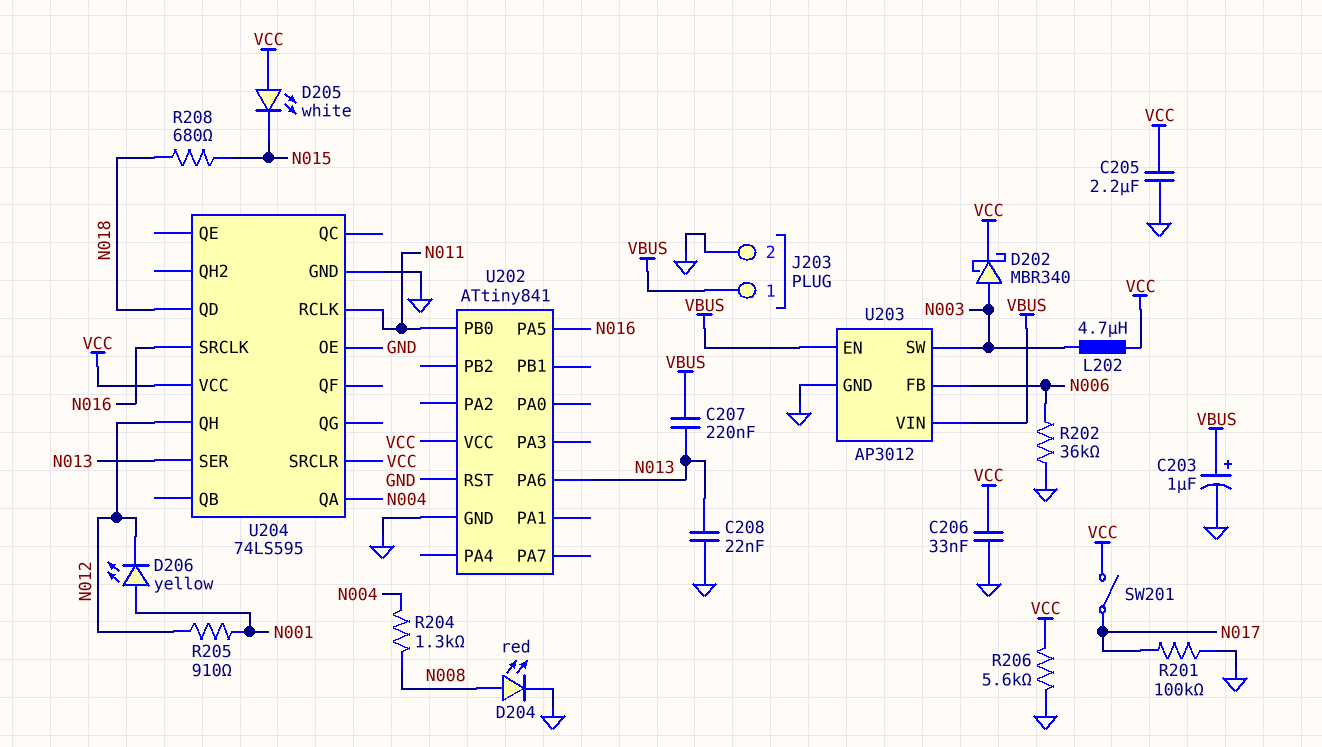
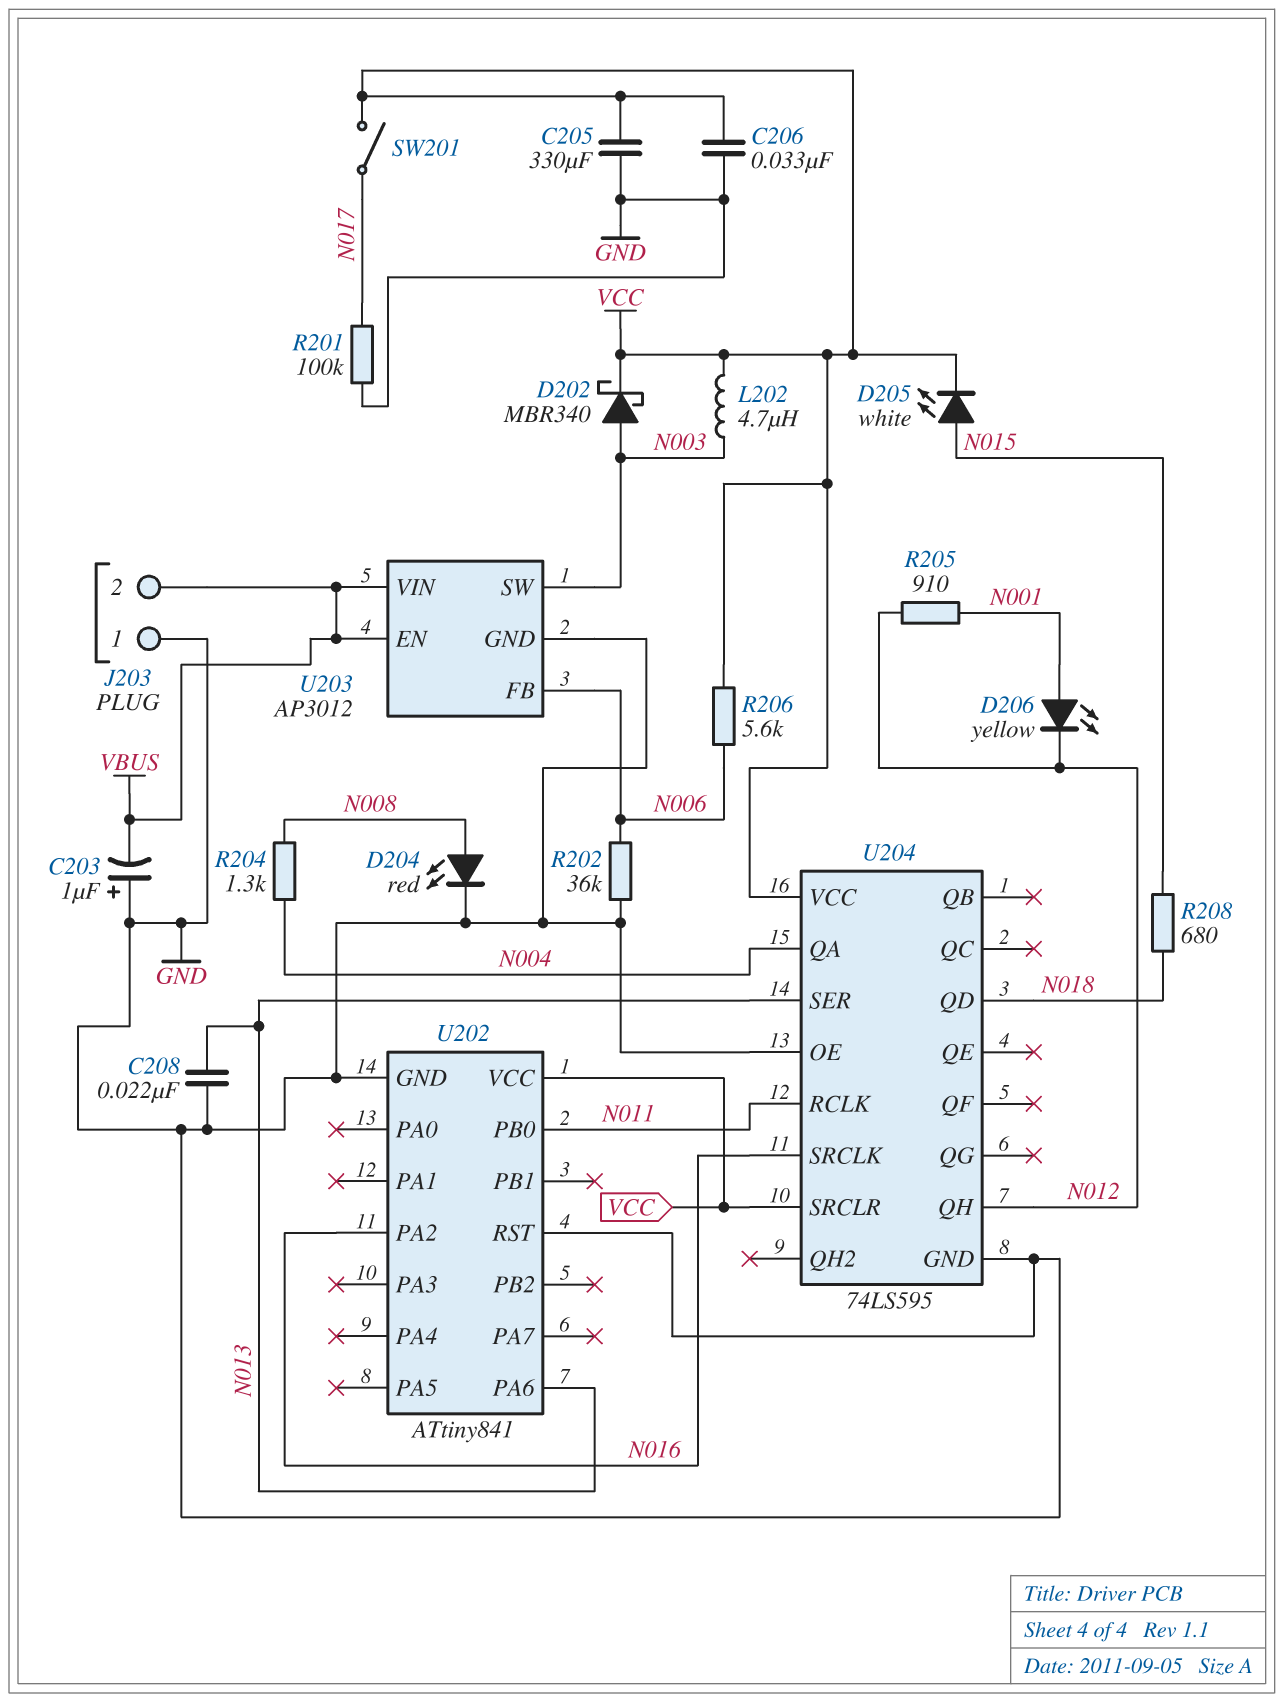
C203: 1uF (plus VBUS, minus GND) -> 1uF (plus GND, minus VBUS)
C205: 2.2uF (GND, VCC) -> 330uF (GND, VCC)
C207: 220nF (N013, VBUS) -> none
D205: LED white (A VCC, K N015) -> LED white (A N015, K VCC)
J203 pin 1: VBUS -> GND
J203 pin 2: GND -> VBUS
R206: 5.6k (GND, VCC) -> 5.6k (N006, VCC)
U202 pin PA2: none -> N016
U202 pin PA5: N016 -> none

